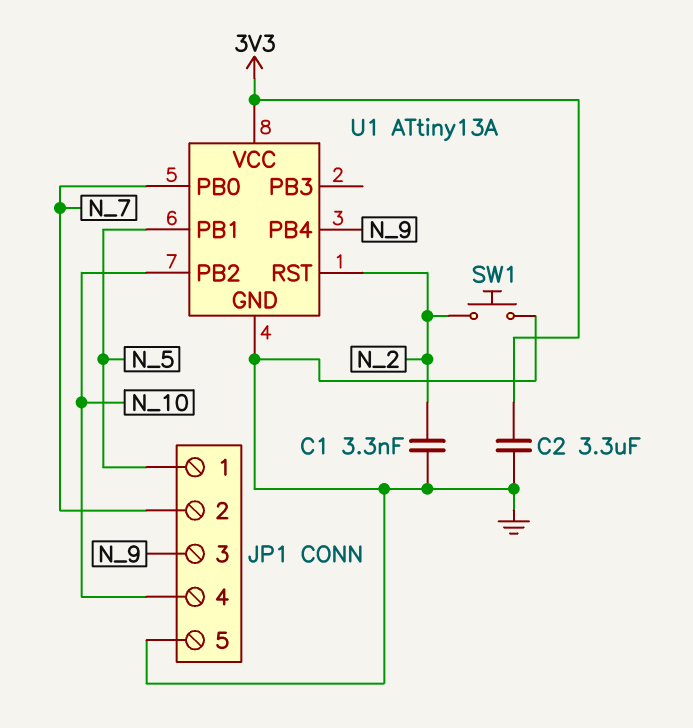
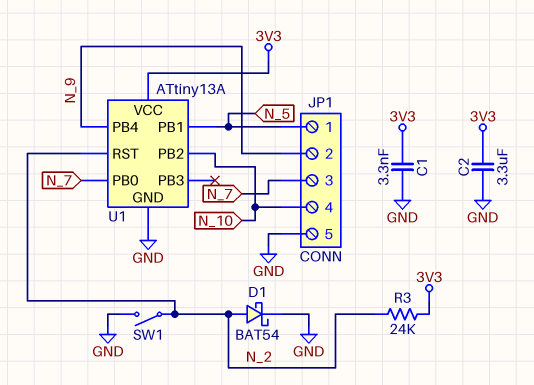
C1: 3.3nF (GND, N_2) -> 3.3nF (3V3, GND)
D1: none -> schottky BAT54 (A N_2, K GND)
JP1 pin 2: N_7 -> N_9
JP1 pin 3: N_9 -> N_7
R3: none -> 24k (3V3, N_2)
SW1: button (GND, N_2) -> switch (GND, N_2)

